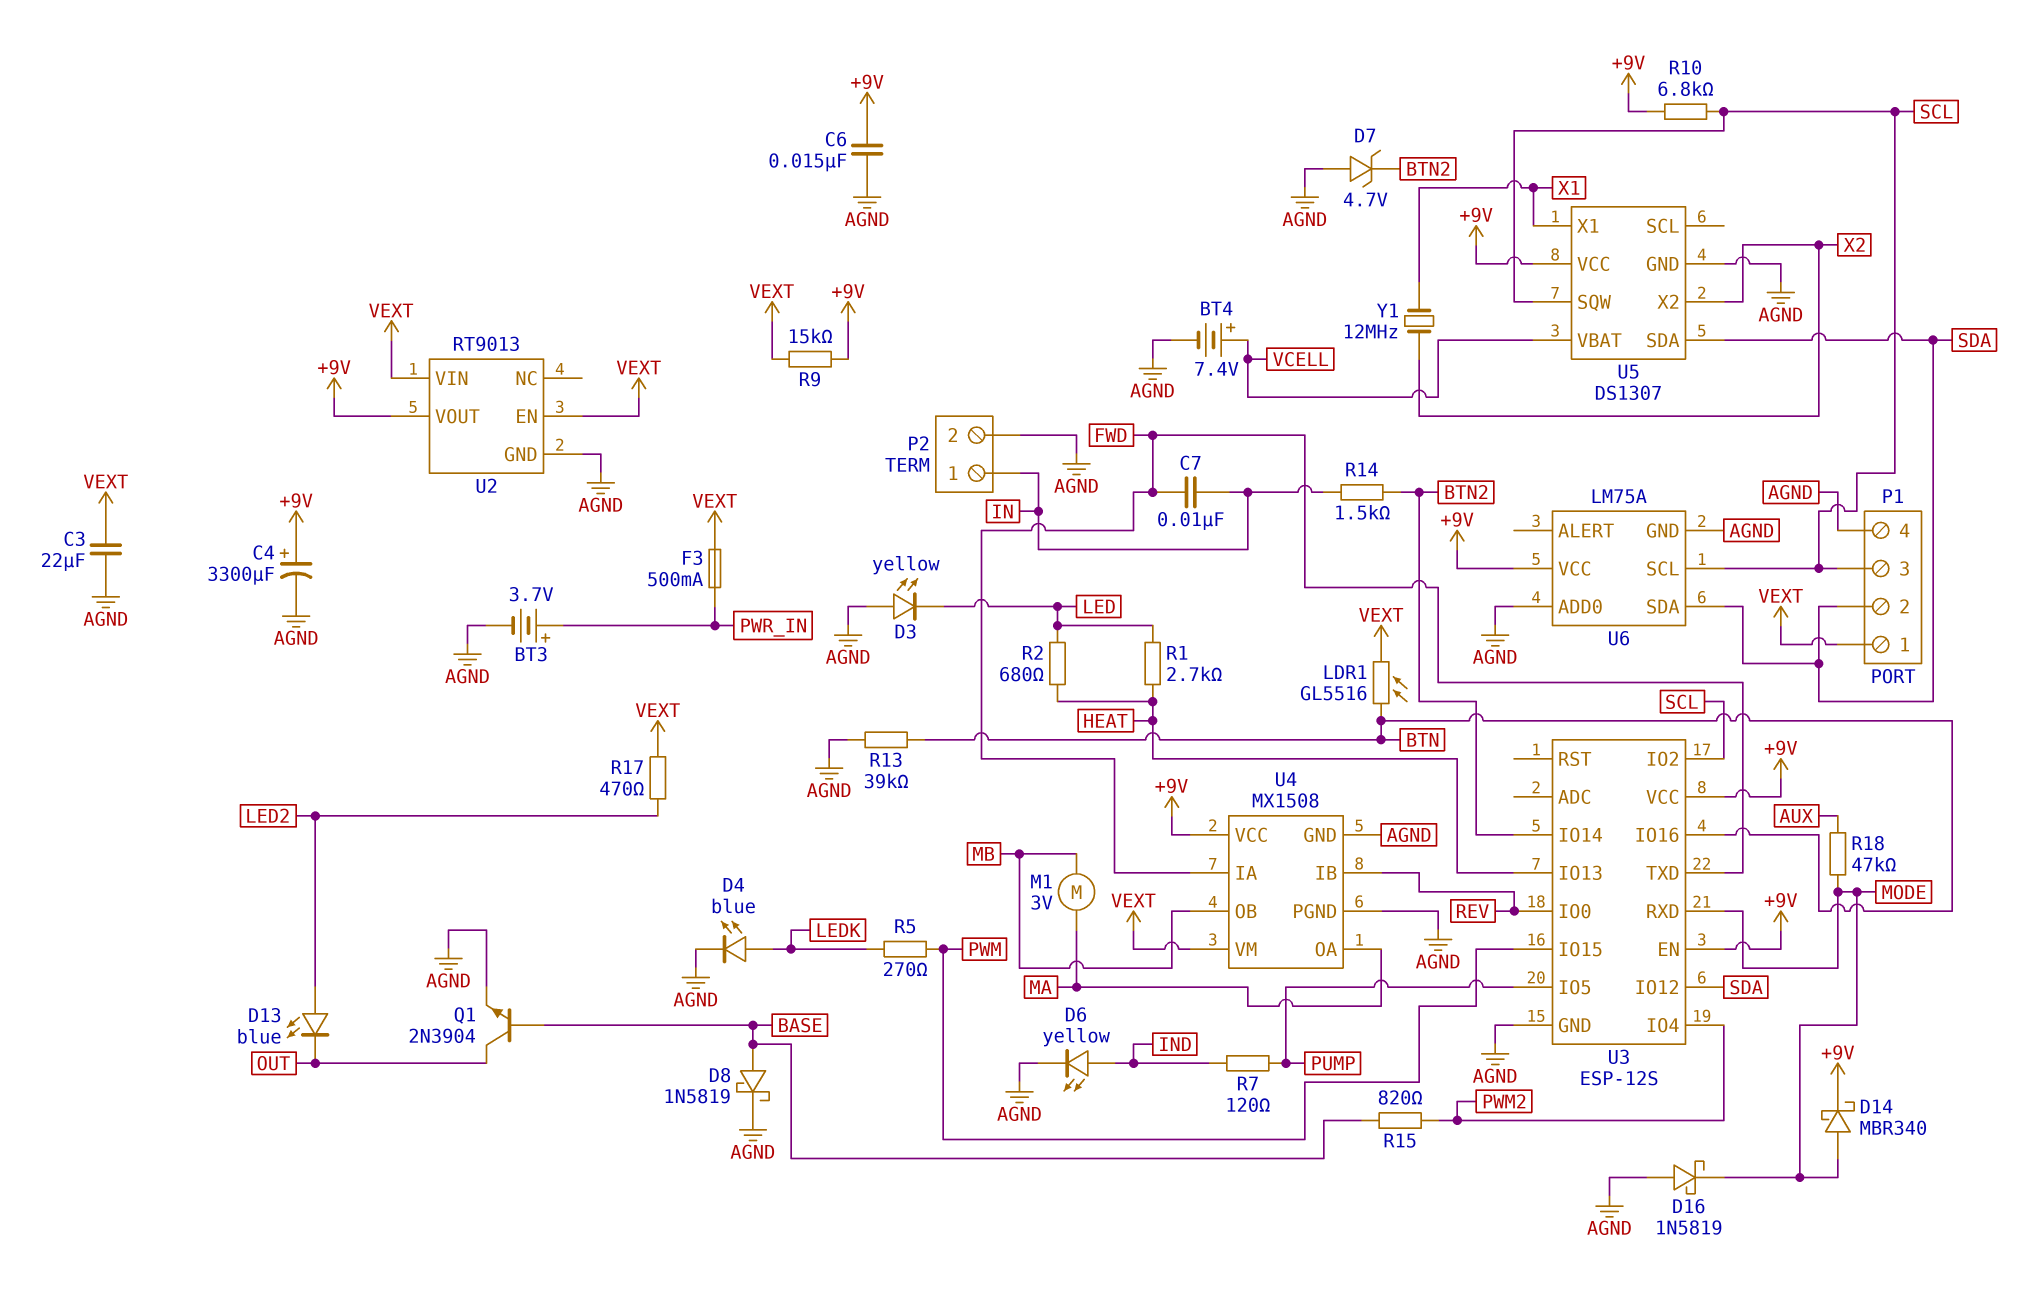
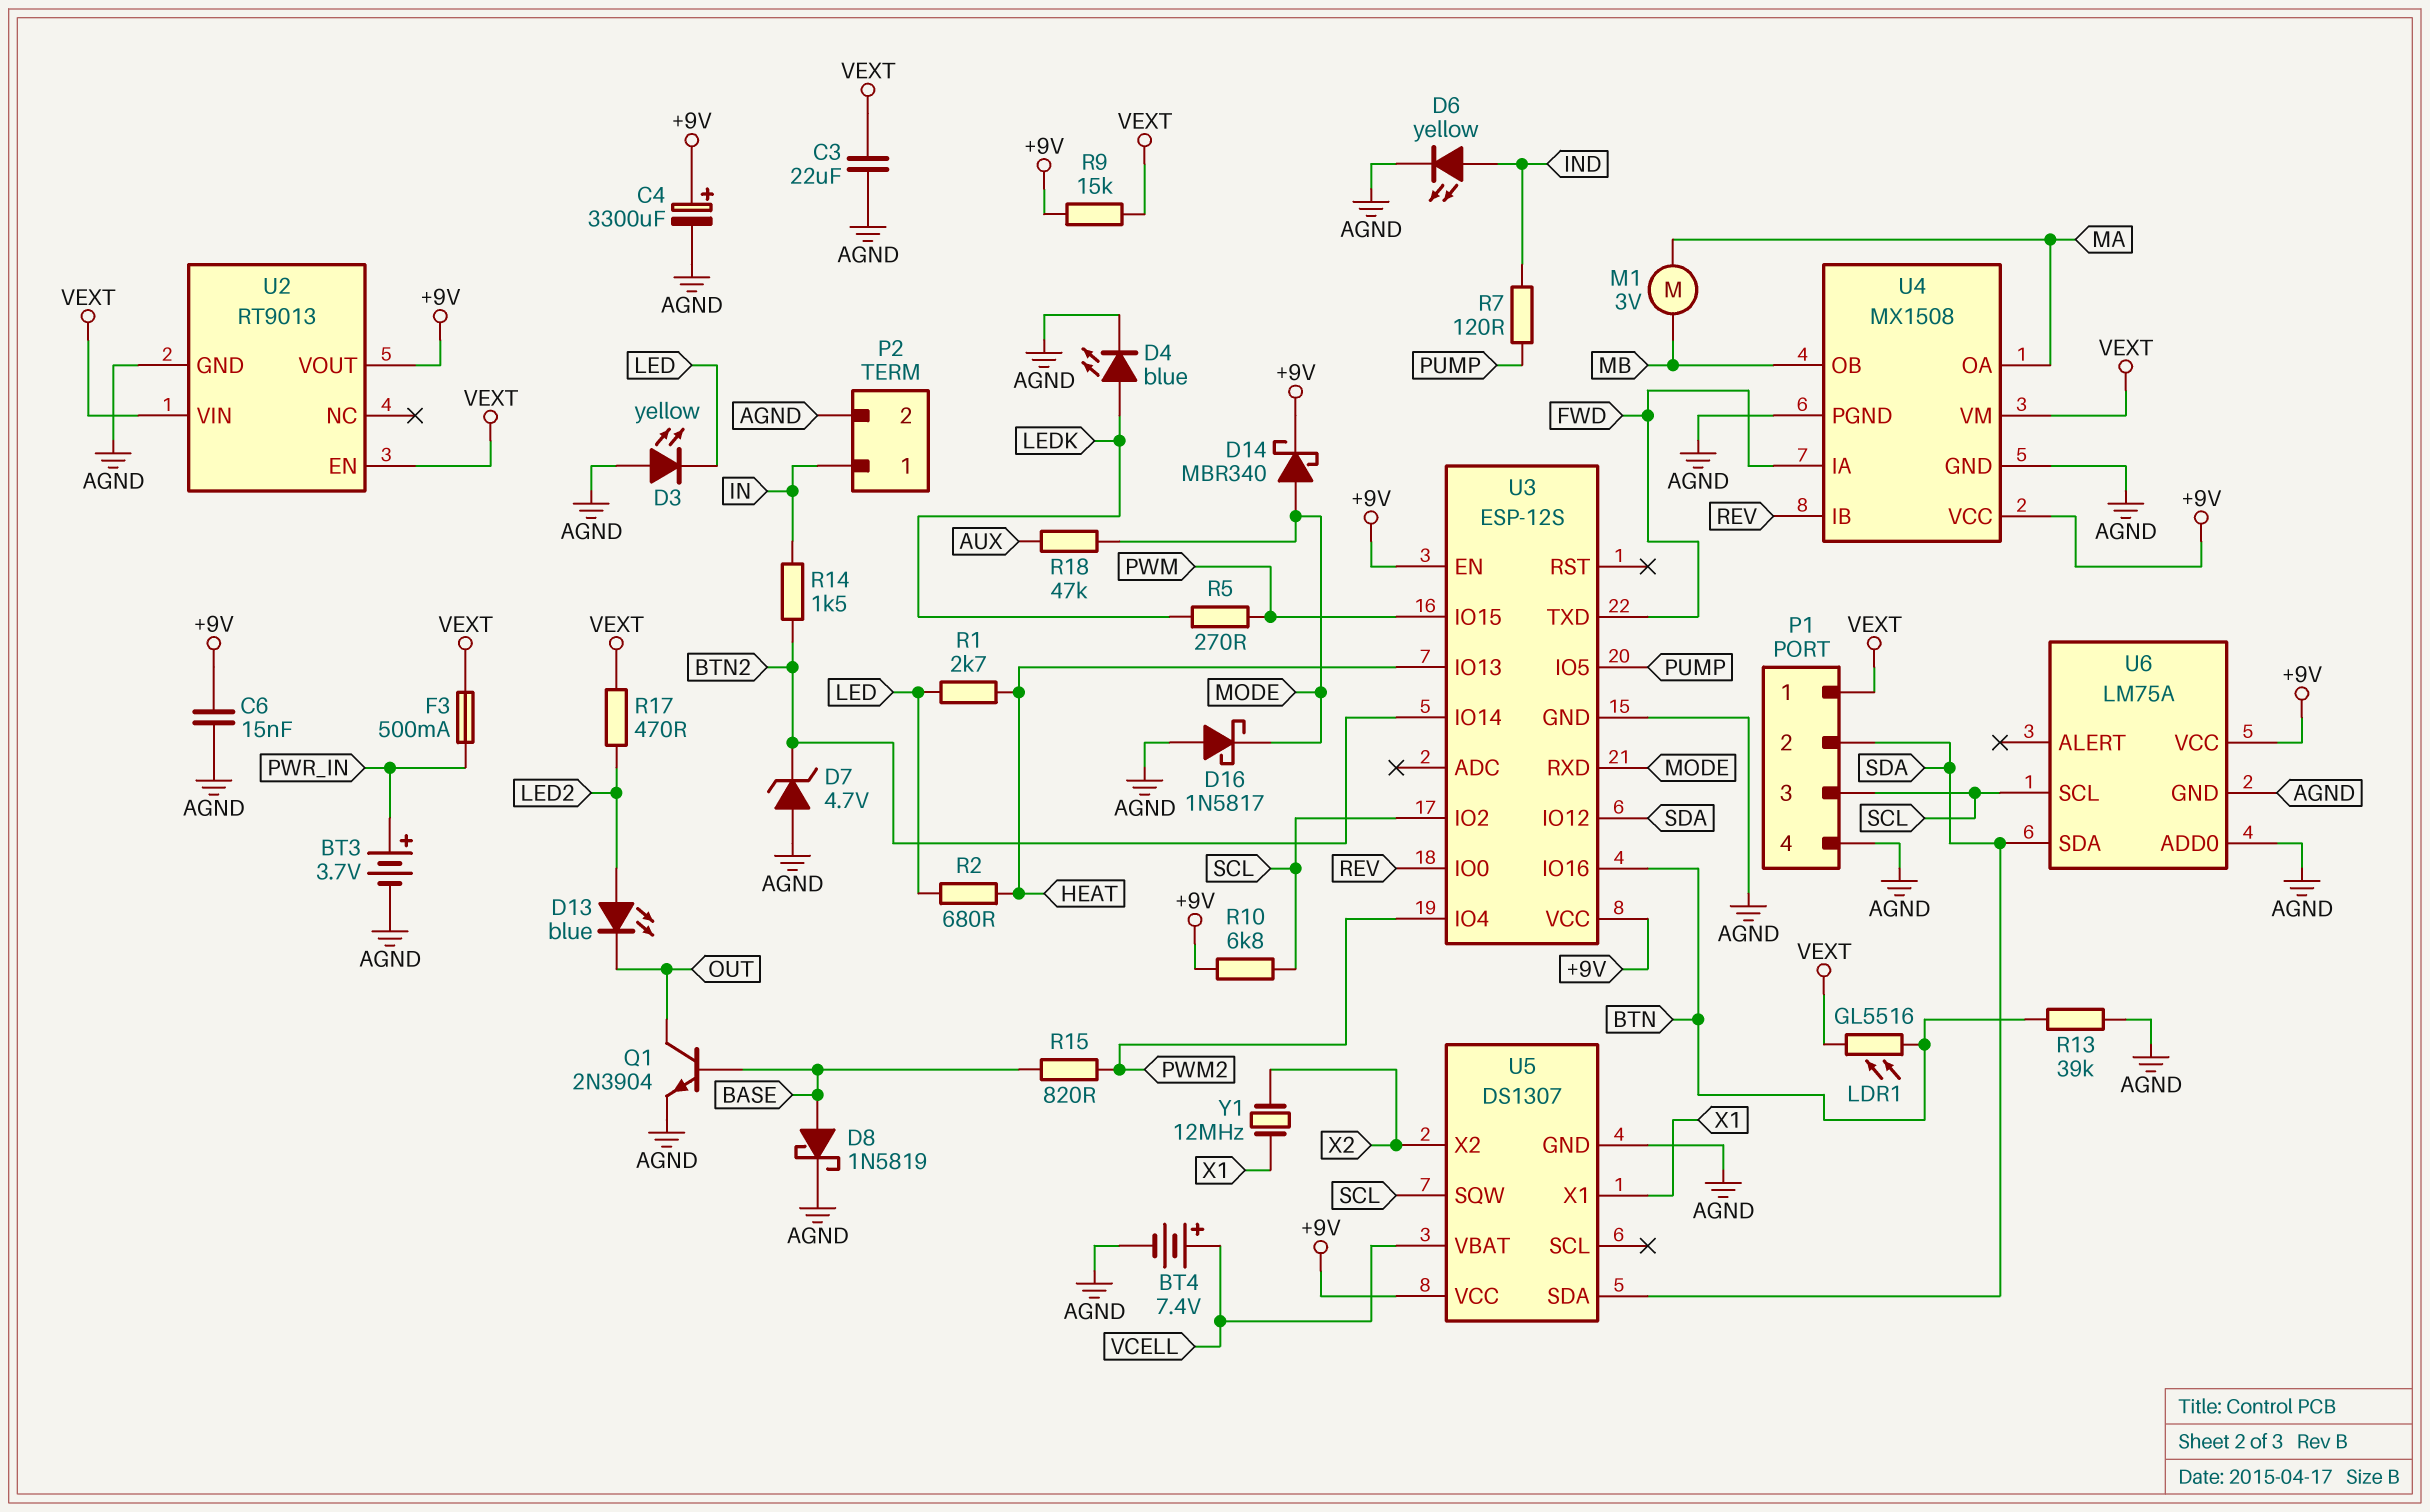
C7: 10nF (FWD, IN) -> none
D16: schottky 1N5819 (A AGND, K MODE) -> schottky 1N5817 (A AGND, K MODE)

